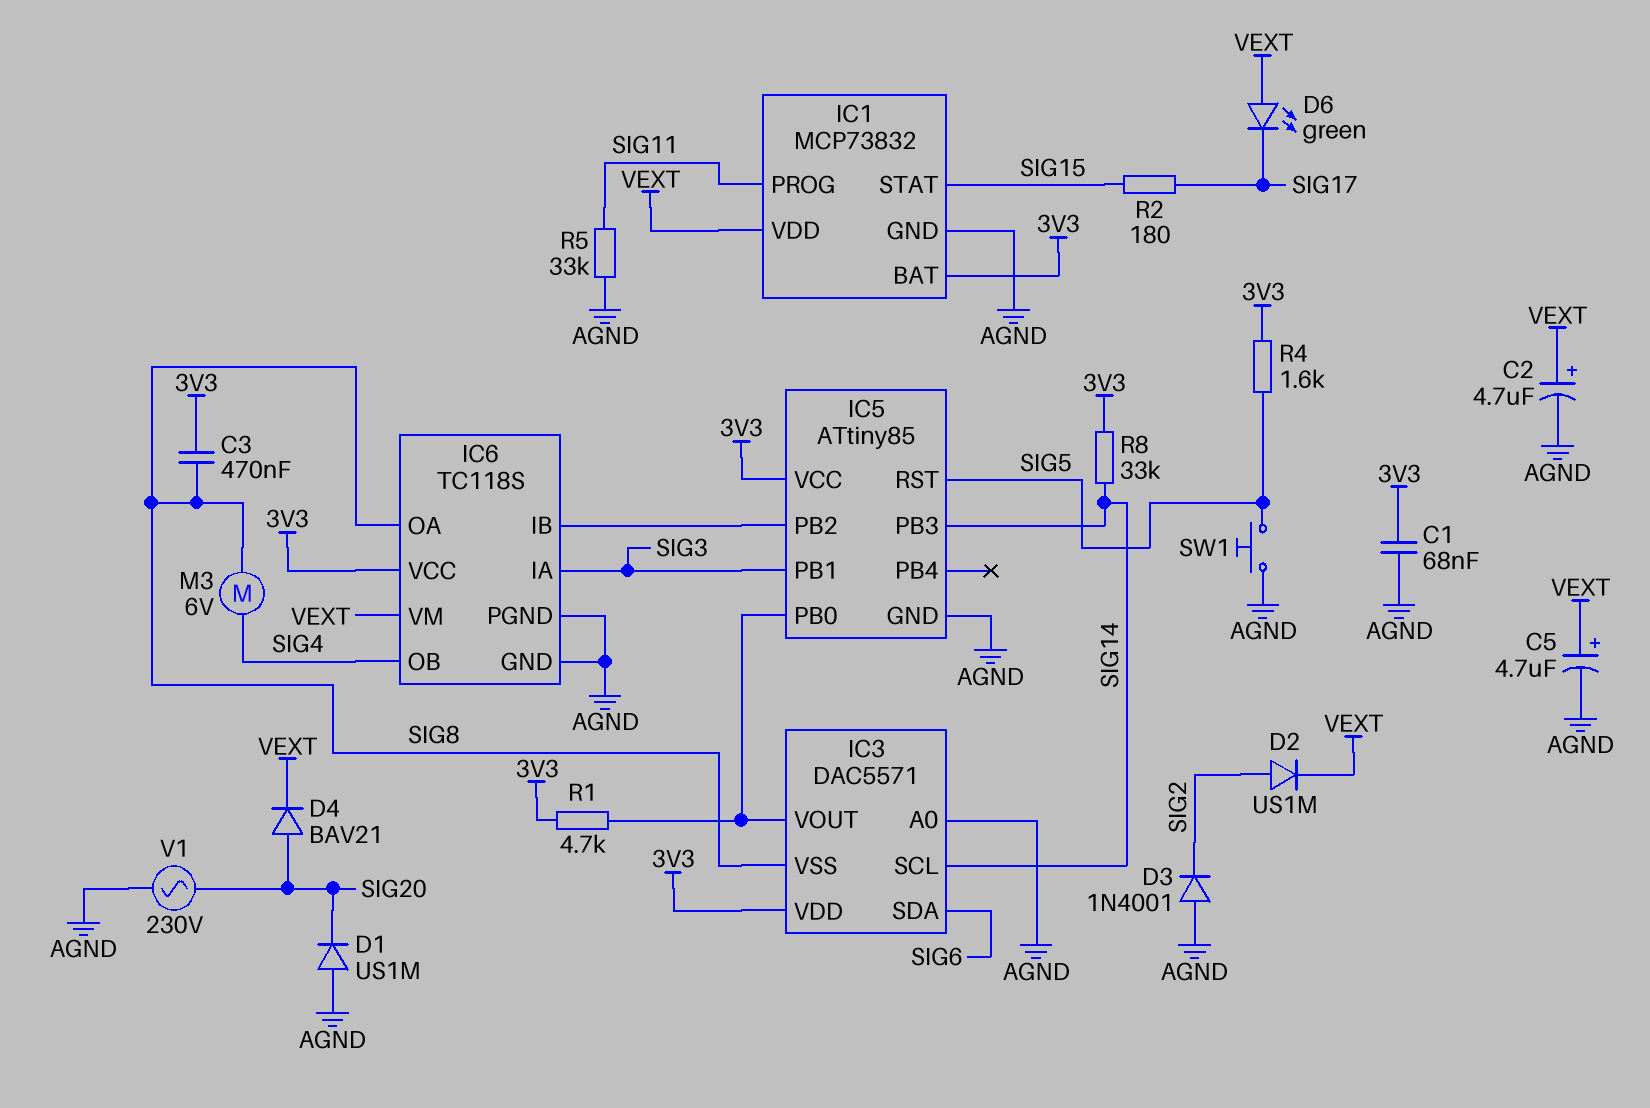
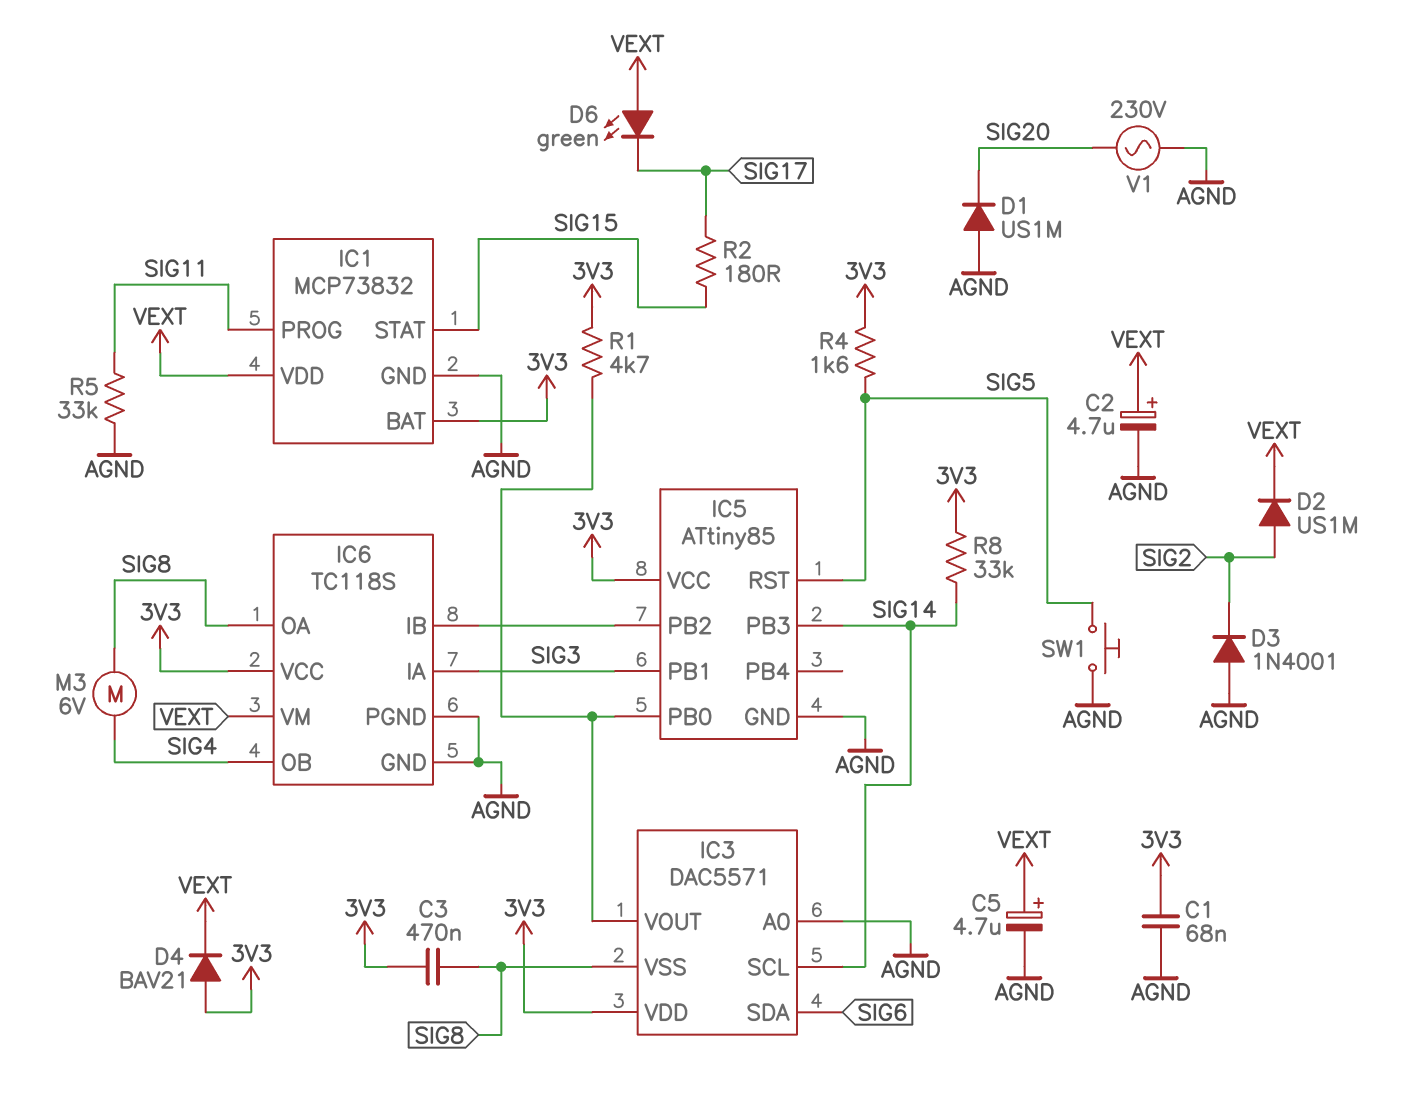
D4: diode BAV21 (A SIG20, K VEXT) -> diode BAV21 (A 3V3, K VEXT)

